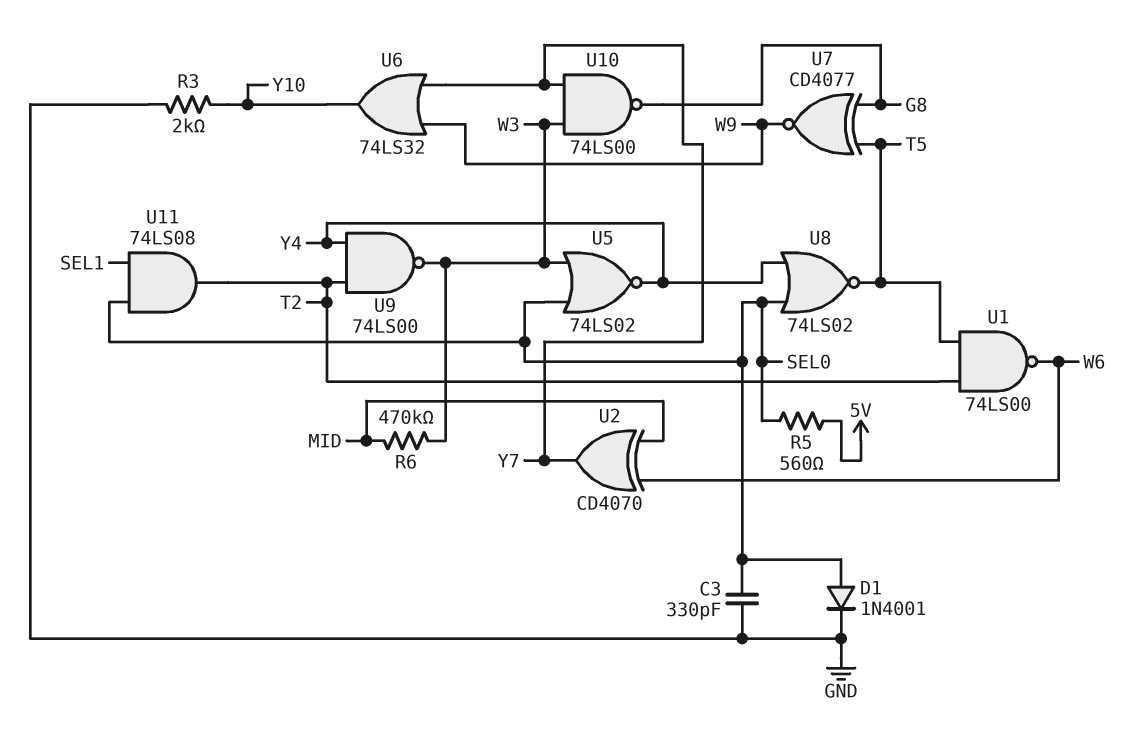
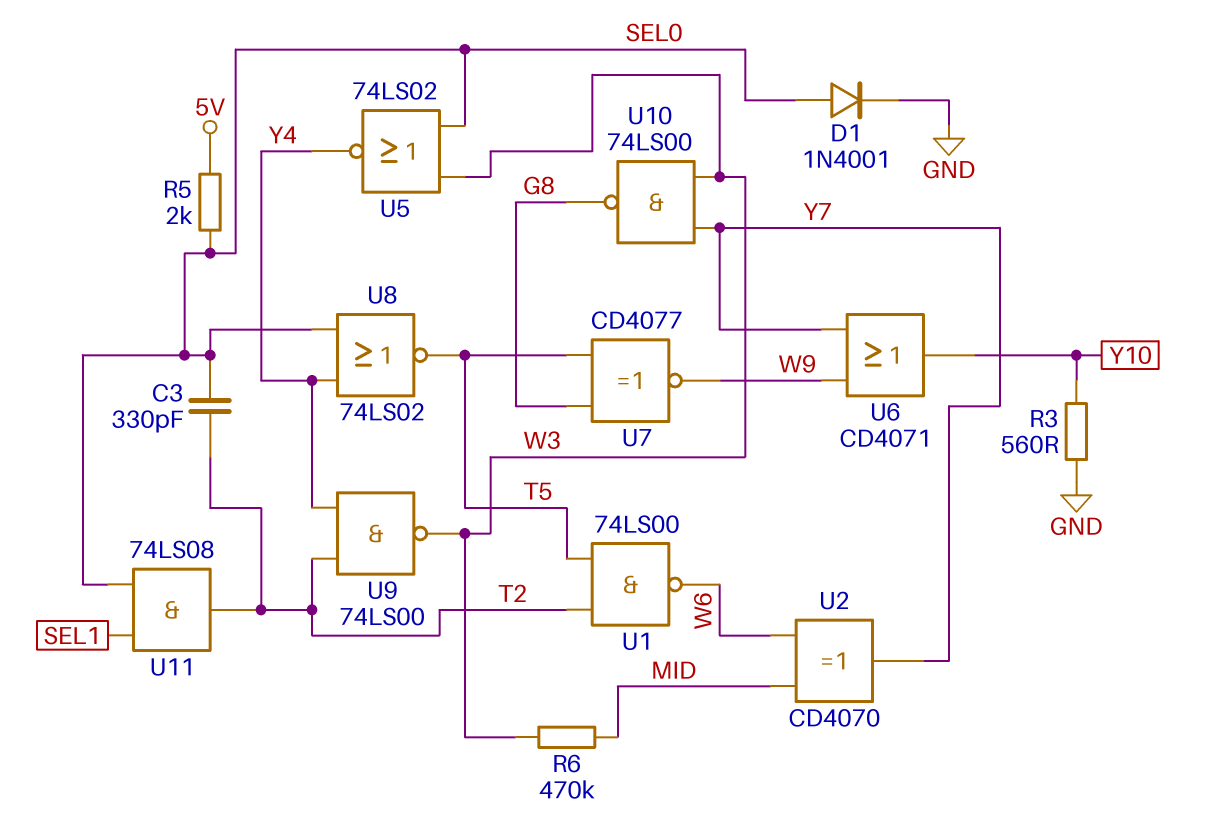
C3: 330pF (GND, SEL0) -> 330pF (SEL0, T2)
R3: 2k (GND, Y10) -> 560 (GND, Y10)
R5: 560 (5V, SEL0) -> 2k (5V, SEL0)
U6: OR 74LS32 (in W9, in Y7, out Y10) -> OR CD4071 (in W9, in Y7, out Y10)

